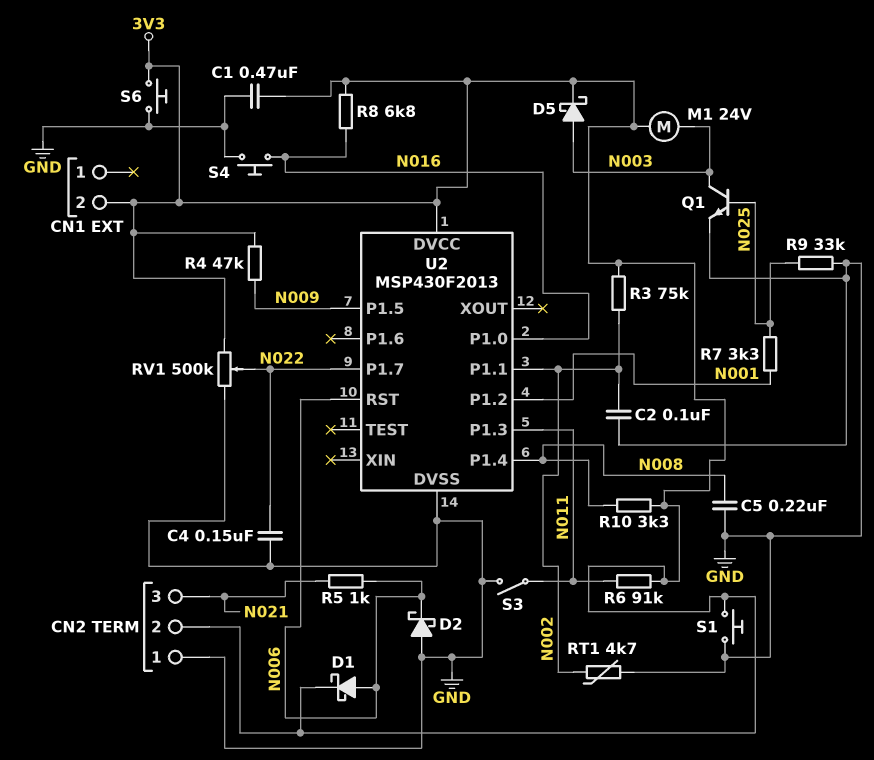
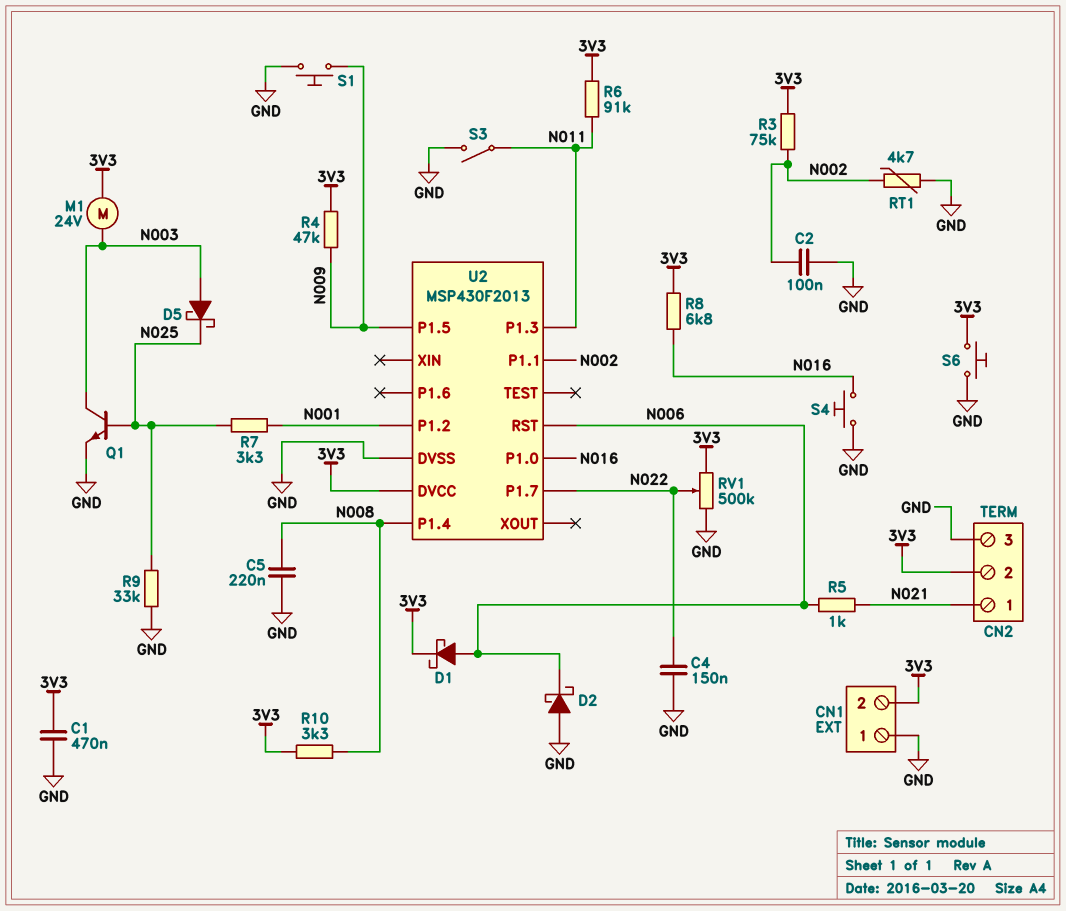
CN1 pin 1: none -> GND
CN2 pin 1: GND -> N021
CN2 pin 3: N021 -> GND
D5: schottky (A N003, K 3V3) -> schottky (A N003, K N025)
S1: button (3V3, GND) -> button (GND, N009)

